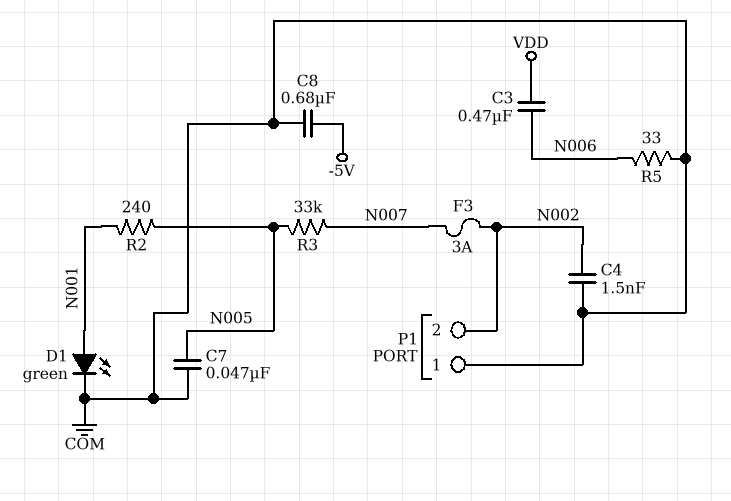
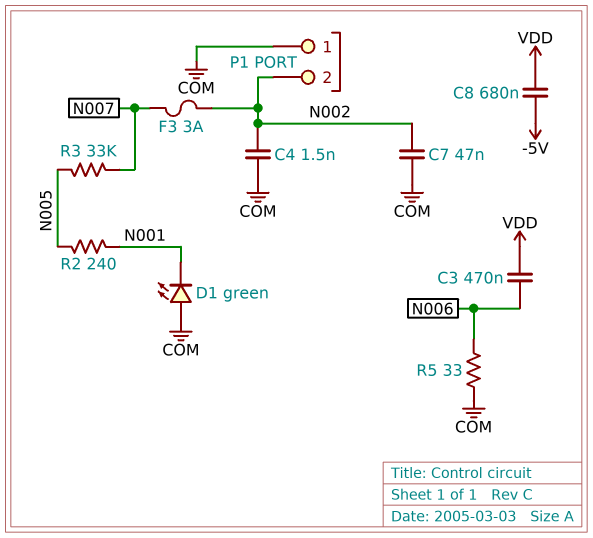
C7: 47nF (COM, N005) -> 47nF (COM, N002)
C8: 680nF (-5V, COM) -> 680nF (-5V, VDD)
D1: LED green (A N001, K COM) -> LED green (A COM, K N001)

